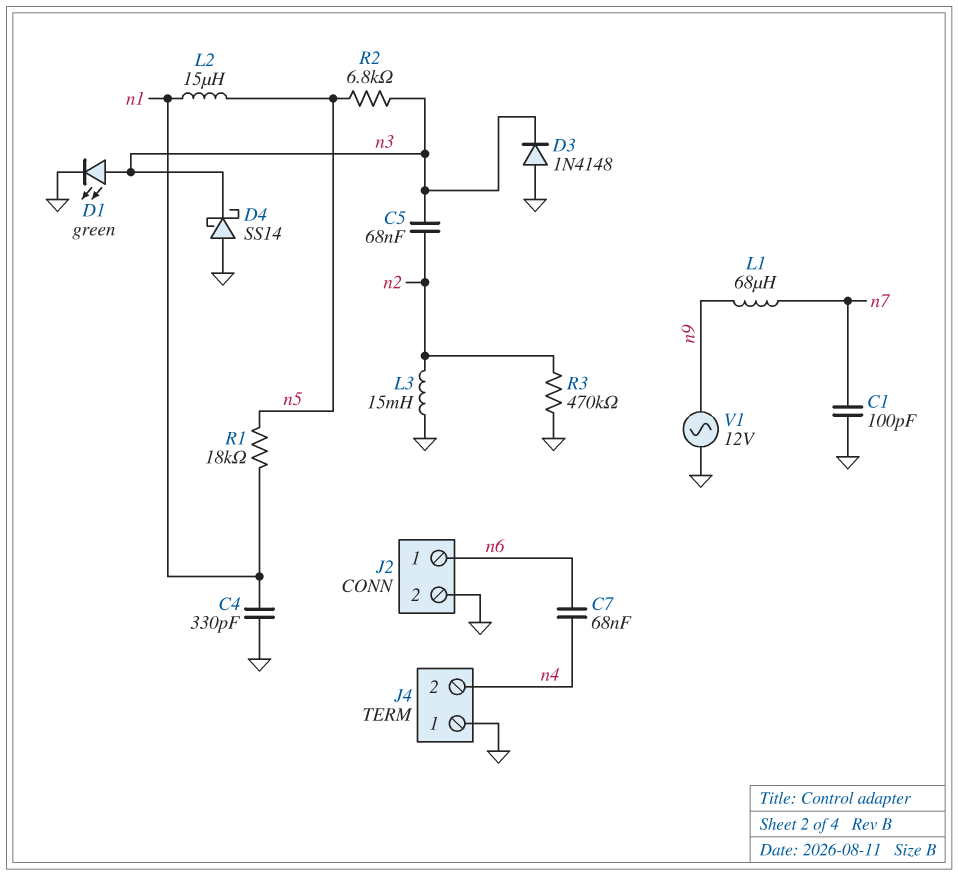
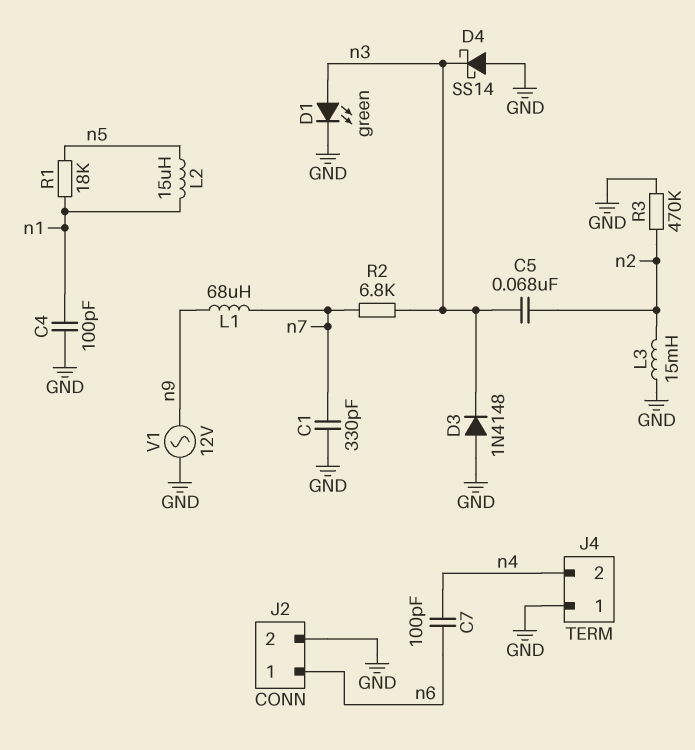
C1: 100pF (GND, n7) -> 330pF (GND, n7)
C4: 330pF (GND, n1) -> 100pF (GND, n1)
C7: 68nF (n4, n6) -> 100pF (n4, n6)
R2: 6.8k (n3, n5) -> 6.8k (n3, n7)

